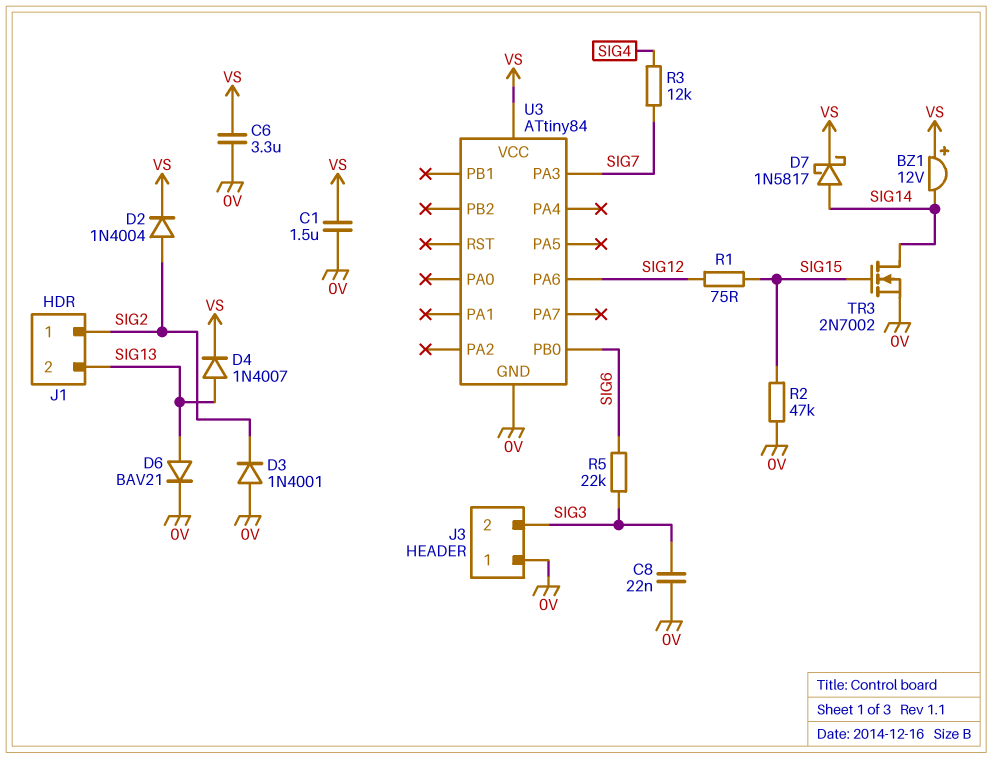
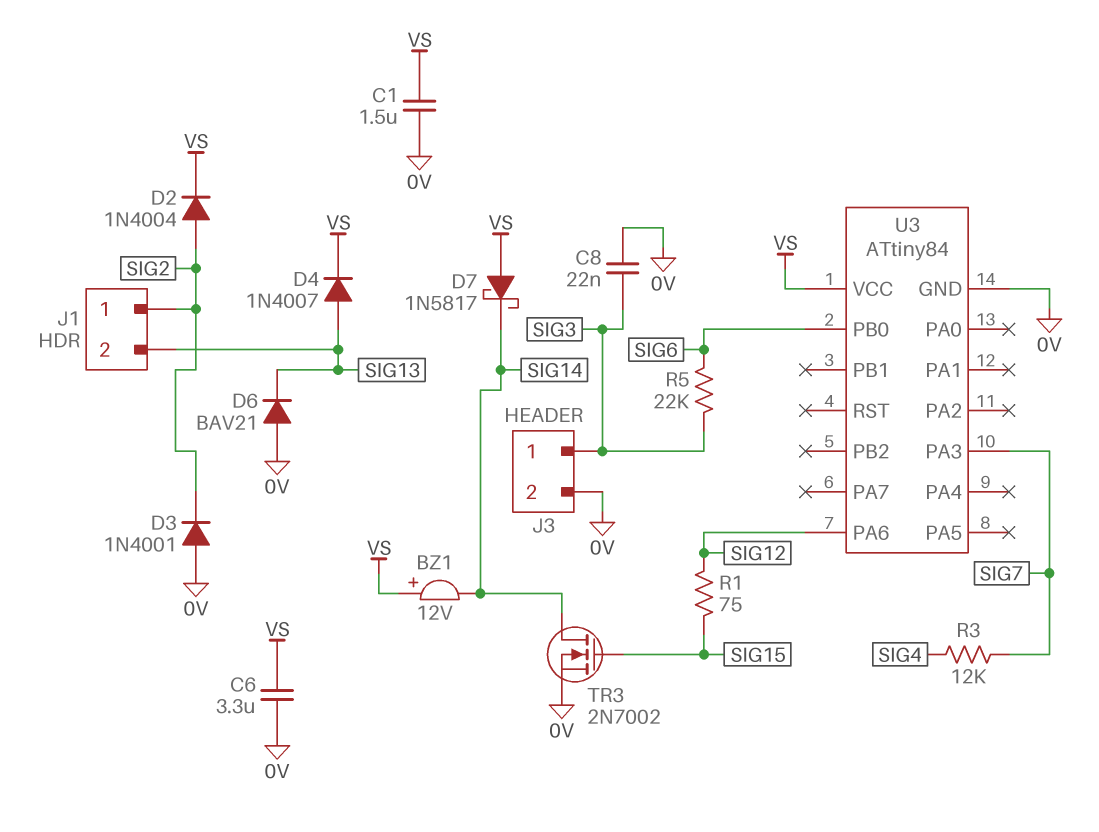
D6: diode BAV21 (A SIG13, K 0V) -> diode BAV21 (A 0V, K SIG13)
D7: schottky 1N5817 (A SIG14, K VS) -> schottky 1N5817 (A VS, K SIG14)
J3 pin 1: 0V -> SIG3
J3 pin 2: SIG3 -> 0V
R2: 47k (0V, SIG15) -> none

